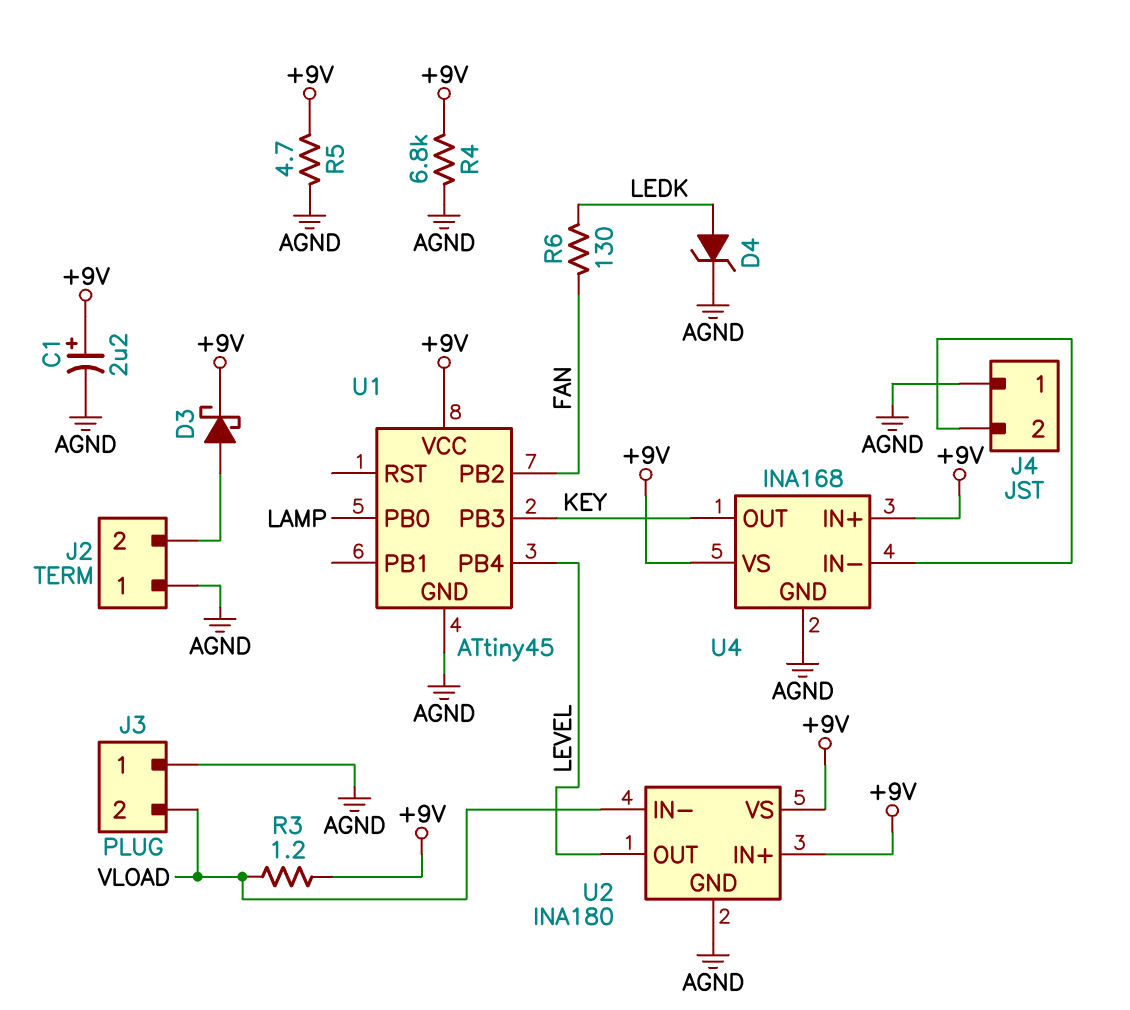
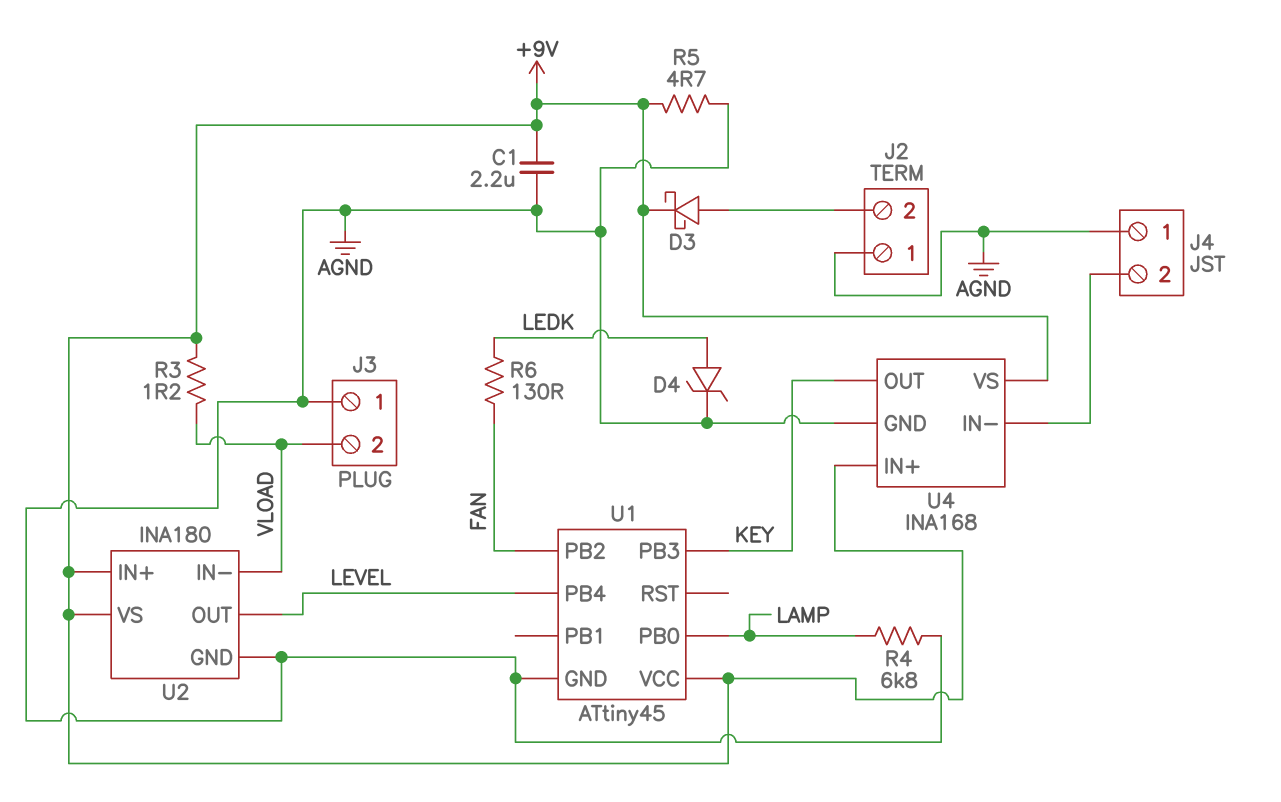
C1: 2.2uF (plus +9V, minus AGND) -> 2.2uF (+9V, AGND)
R4: 6.8k (+9V, AGND) -> 6.8k (AGND, LAMP)

